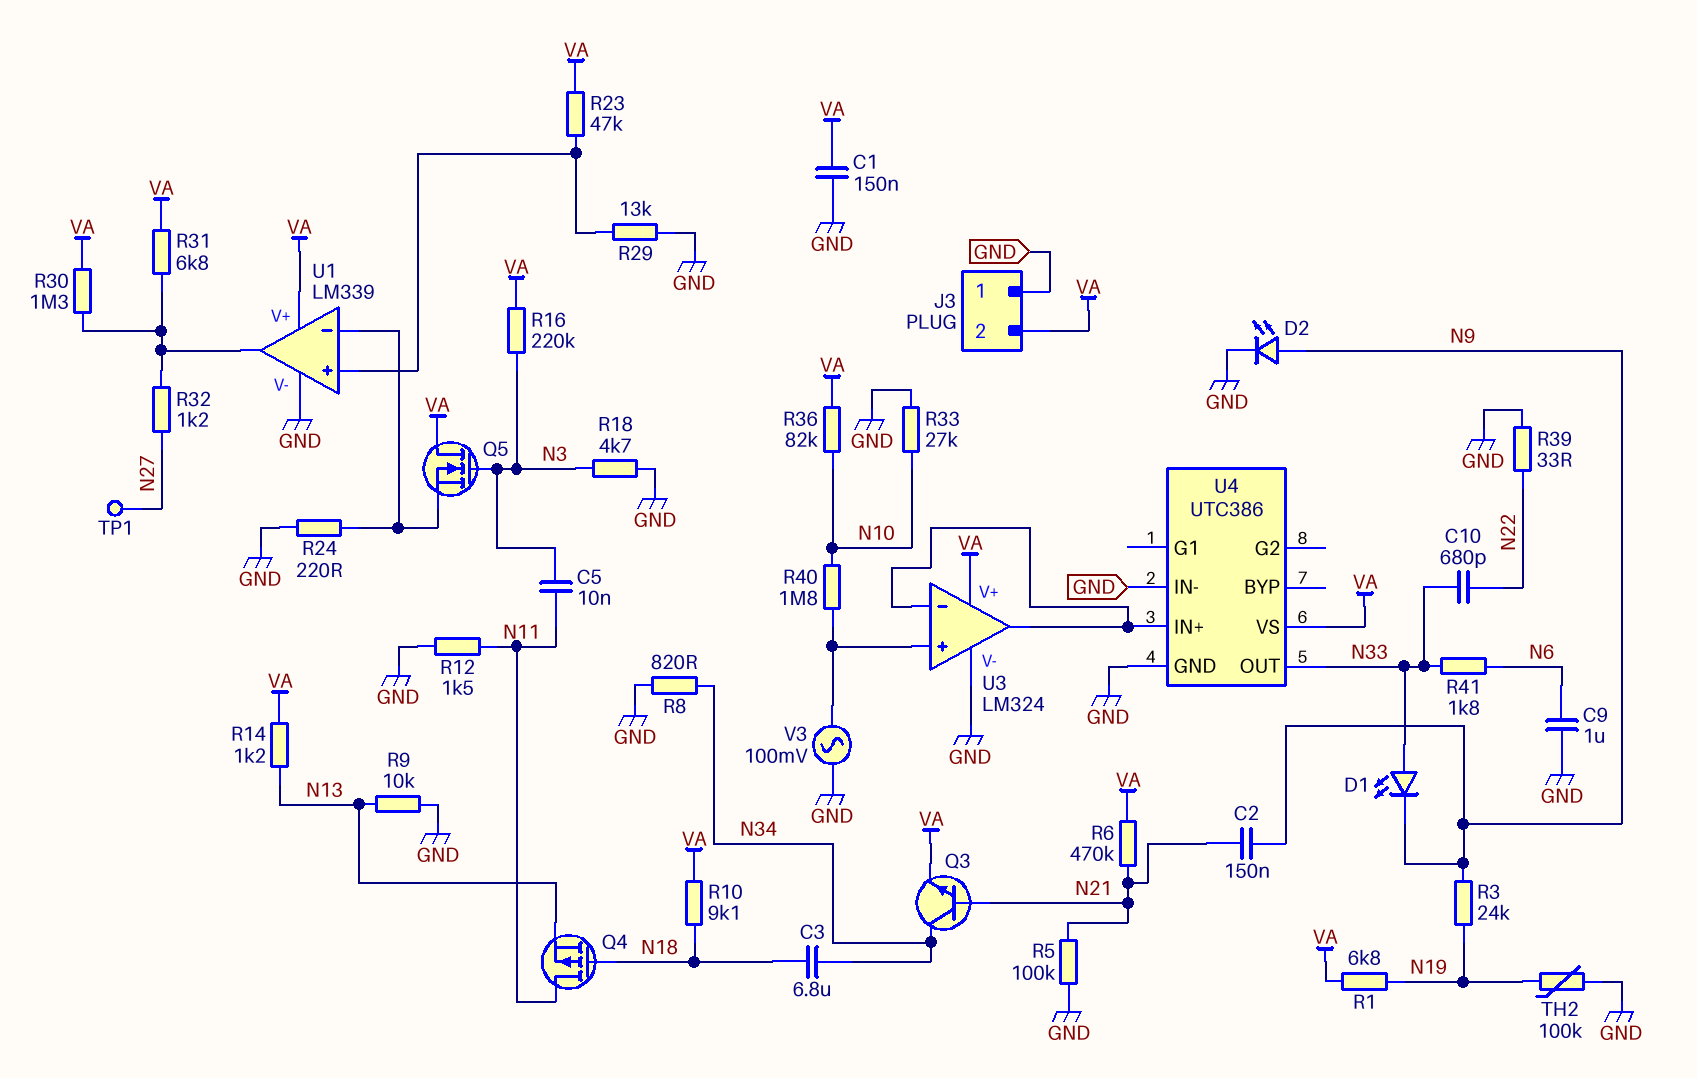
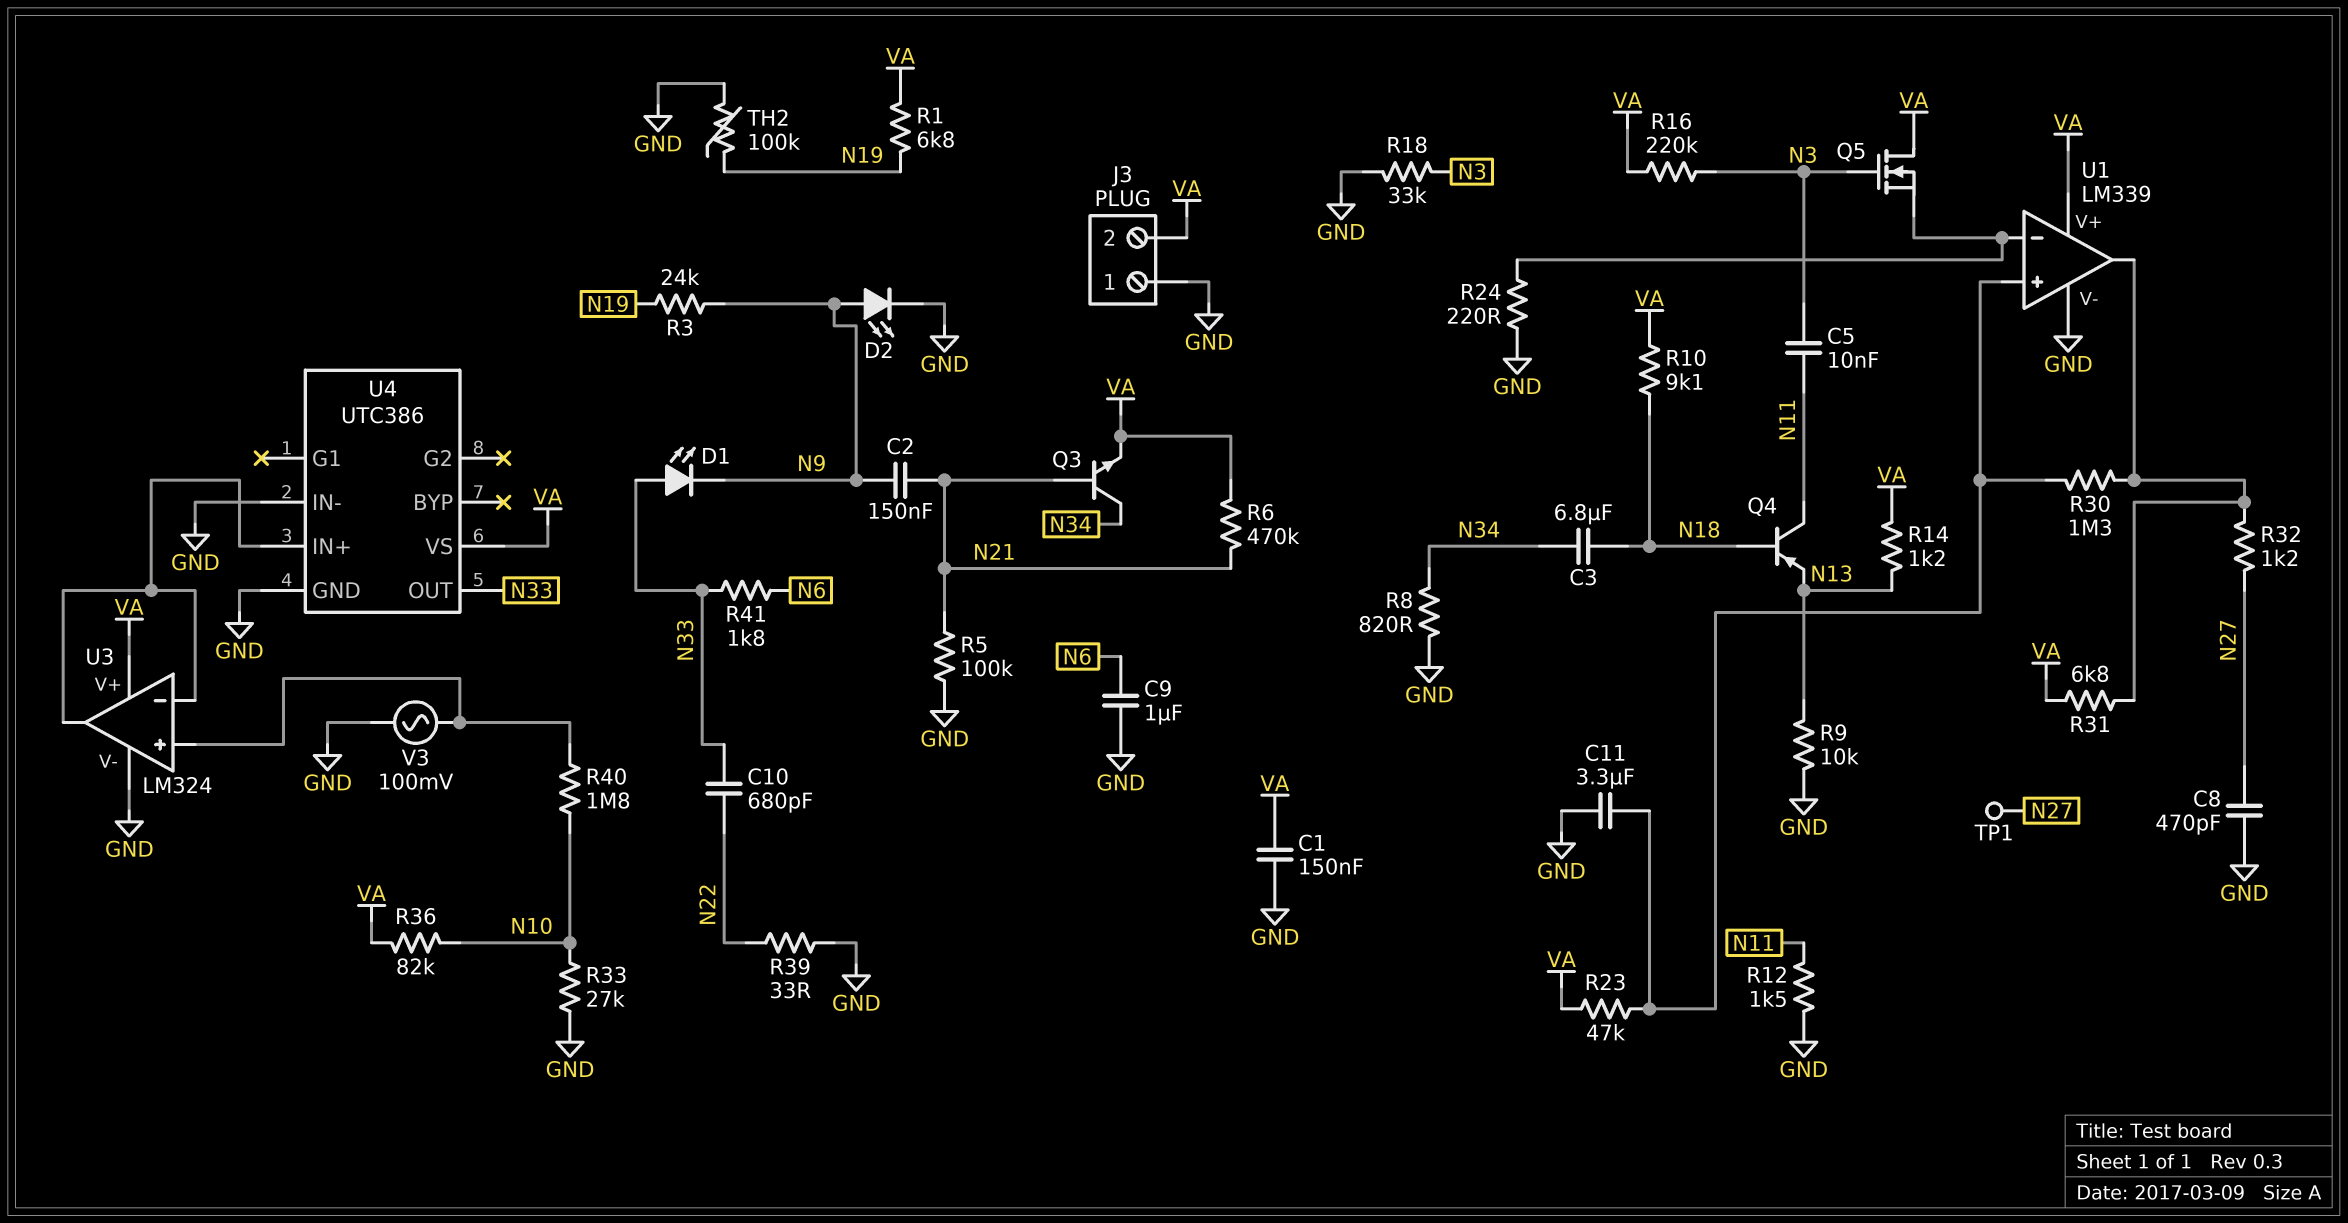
C8: none -> 470pF (GND, N27)
C11: none -> 3.3uF (GND, U1/in+)
Q4: PMOS (G N18, D N11, S N13) -> PNP (B N18, C N11, E N13)
R18: 4.7k (GND, N3) -> 33k (GND, N3)
R29: 13k (GND, U1/in+) -> none
R30: 1.3M (U1/out, VA) -> 1.3M (U1/in+, U1/out)

